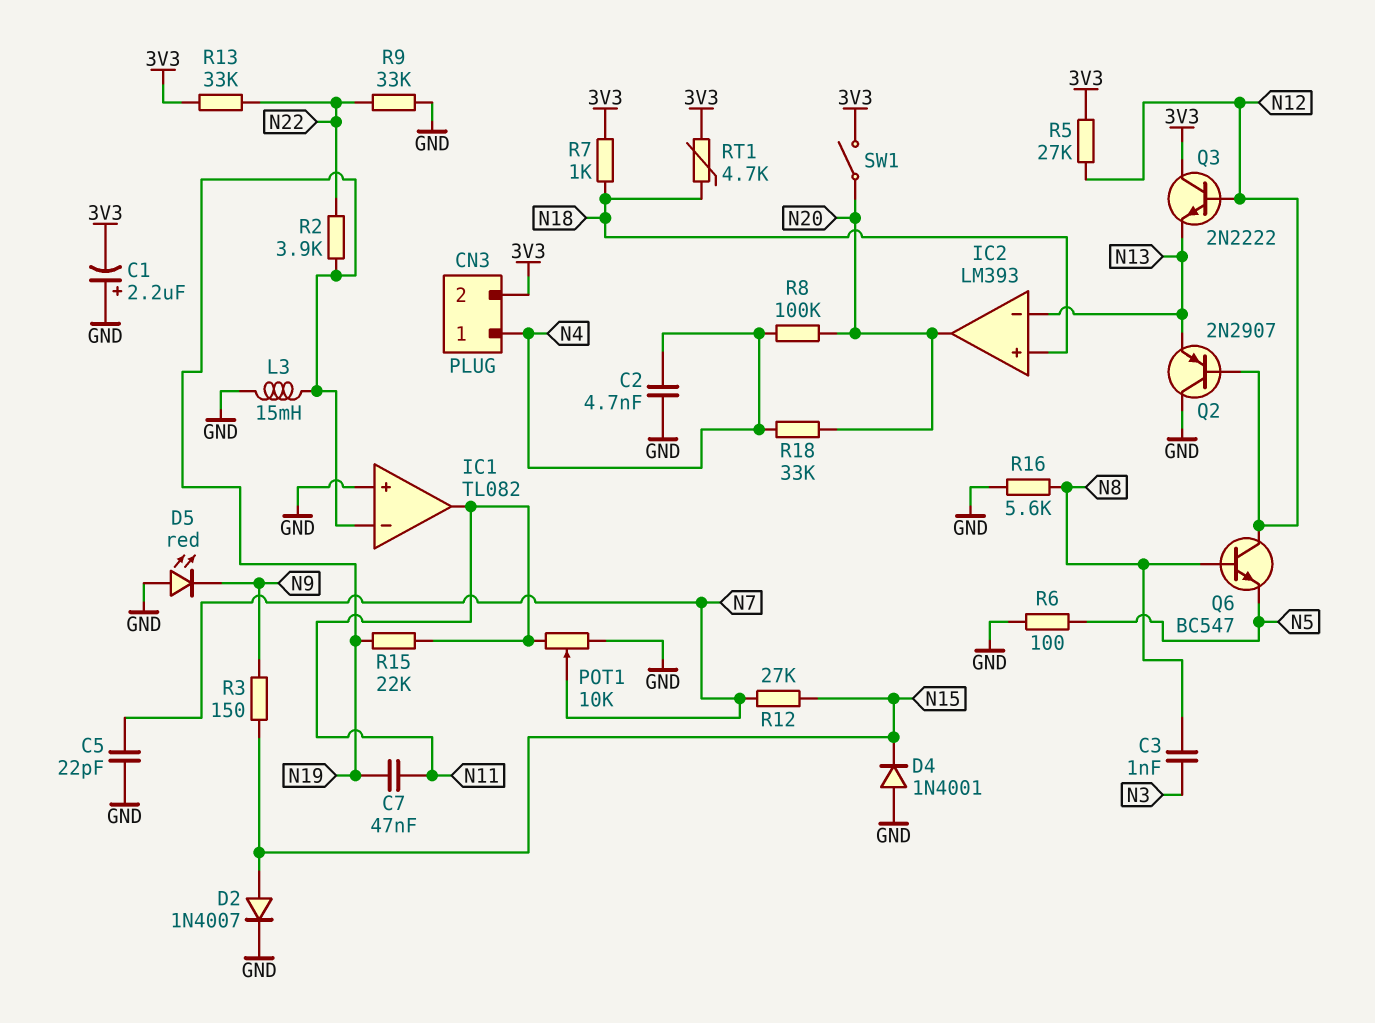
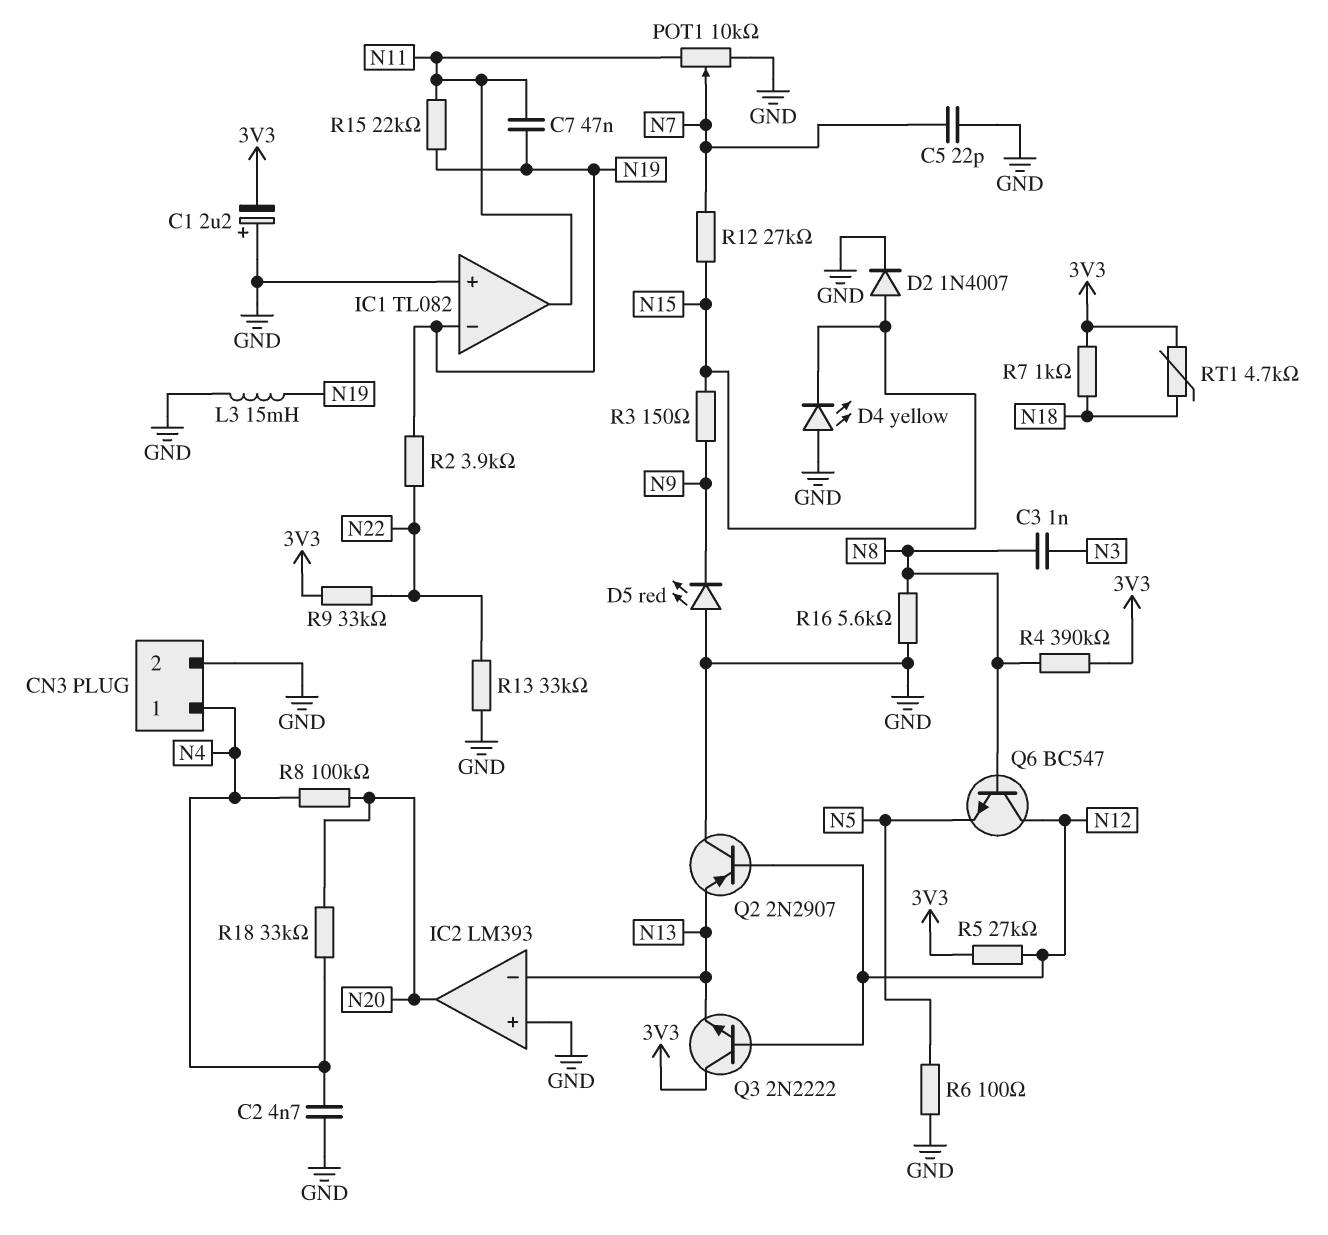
CN3 pin 2: 3V3 -> GND
D4: diode 1N4001 (A GND, K N15) -> LED yellow (A GND, K N15)
IC2 pin in+: N18 -> GND
R4: none -> 390k (3V3, N8)
R9: 33k (GND, N22) -> 33k (3V3, N22)
R13: 33k (3V3, N22) -> 33k (GND, N22)
SW1: switch (3V3, N20) -> none

